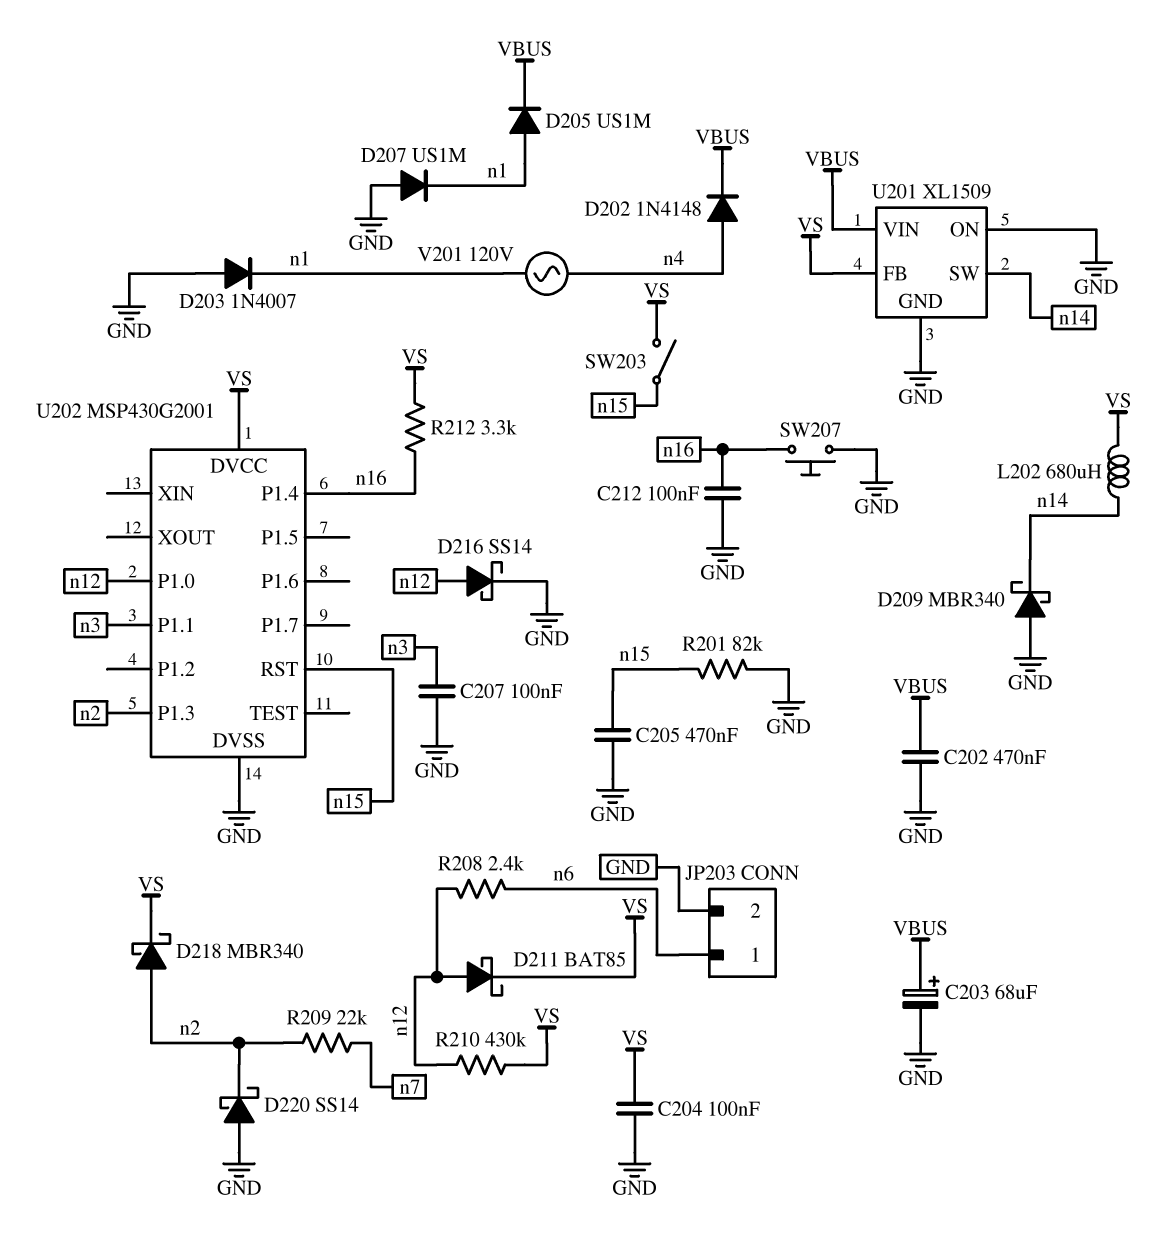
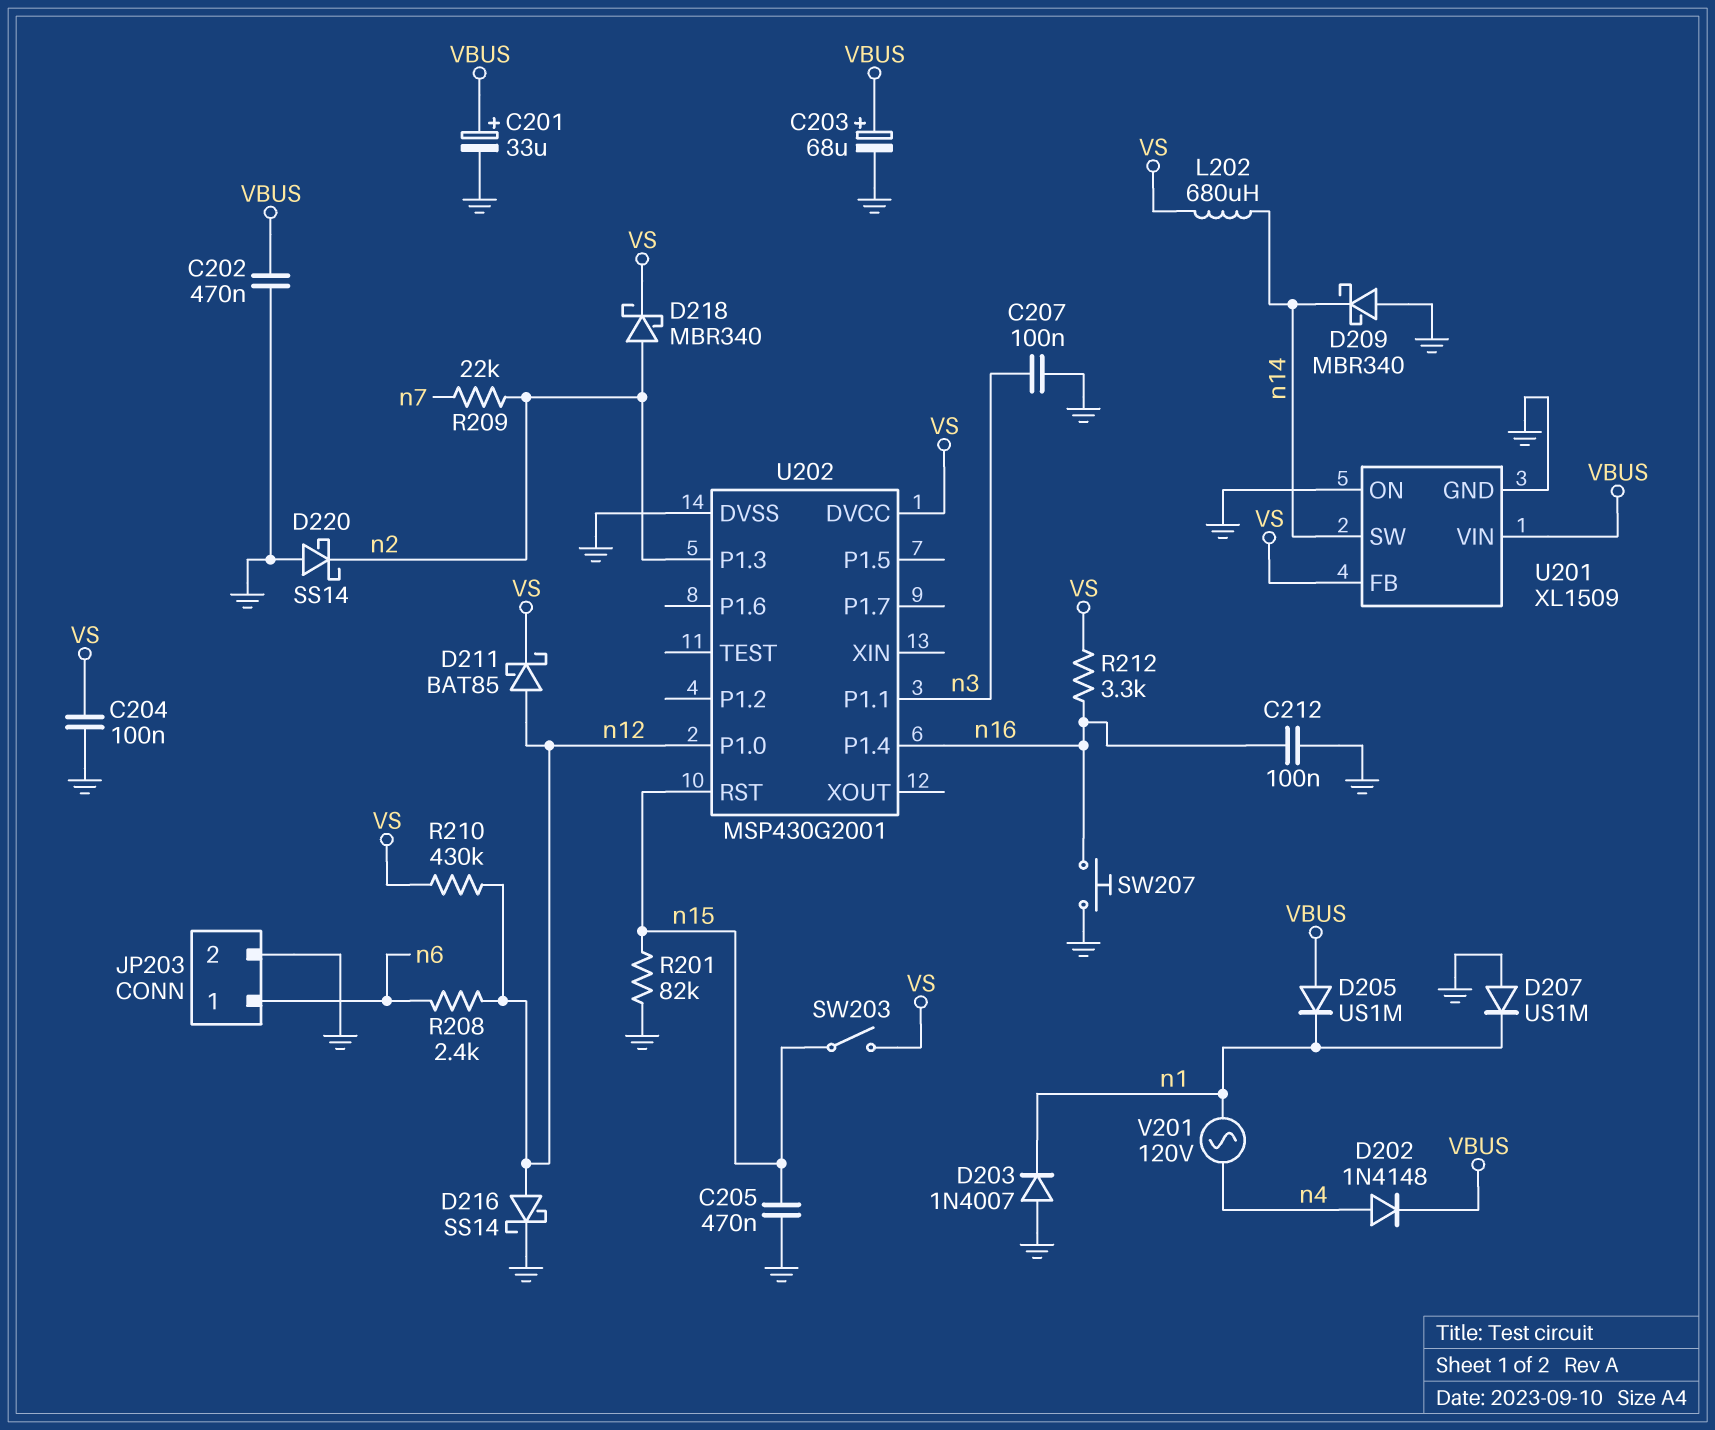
C201: none -> 33uF (plus VBUS, minus GND)
D205: diode US1M (A n1, K VBUS) -> diode US1M (A VBUS, K n1)

